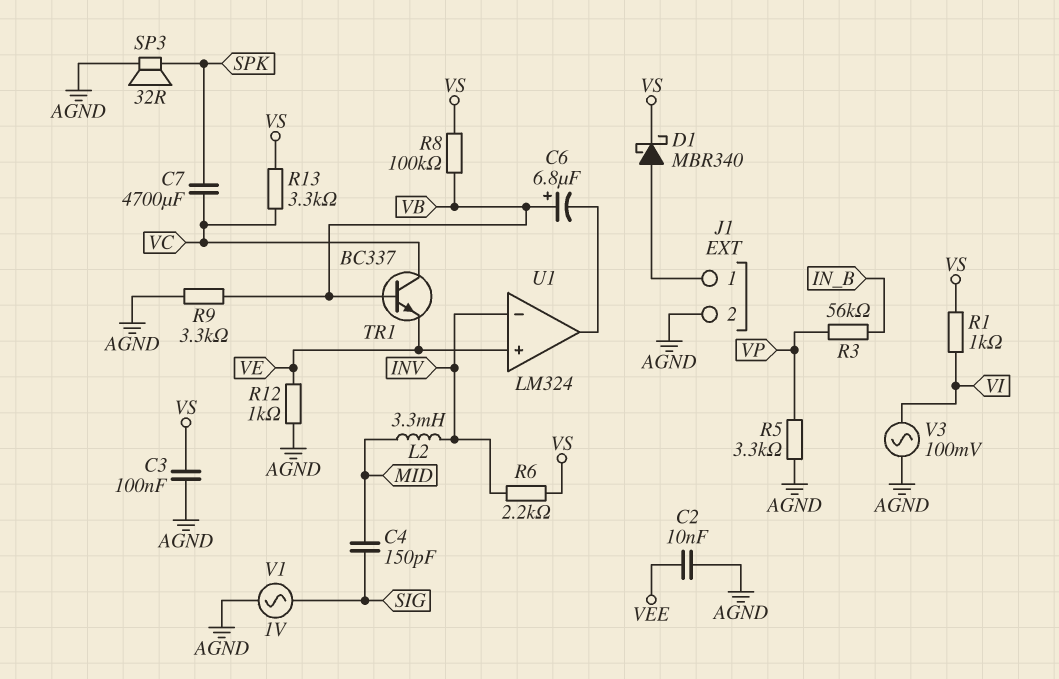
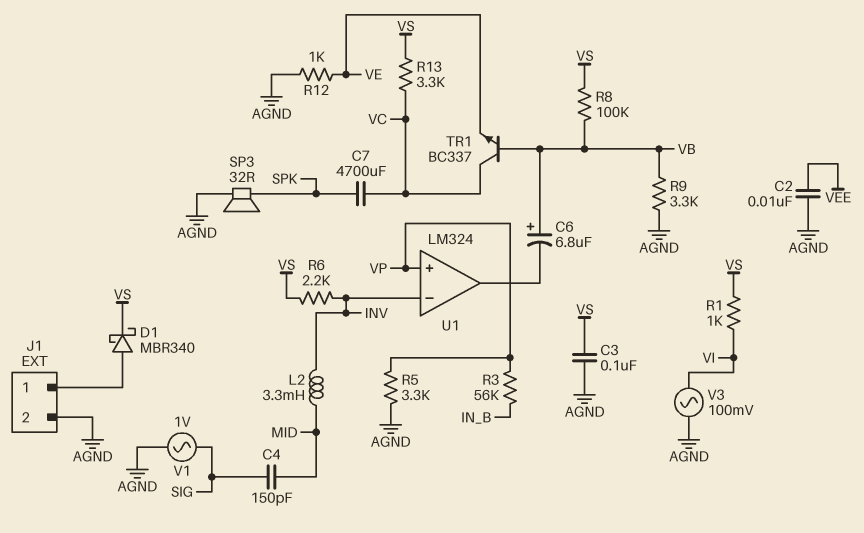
U1 pin in+: VE -> VP

